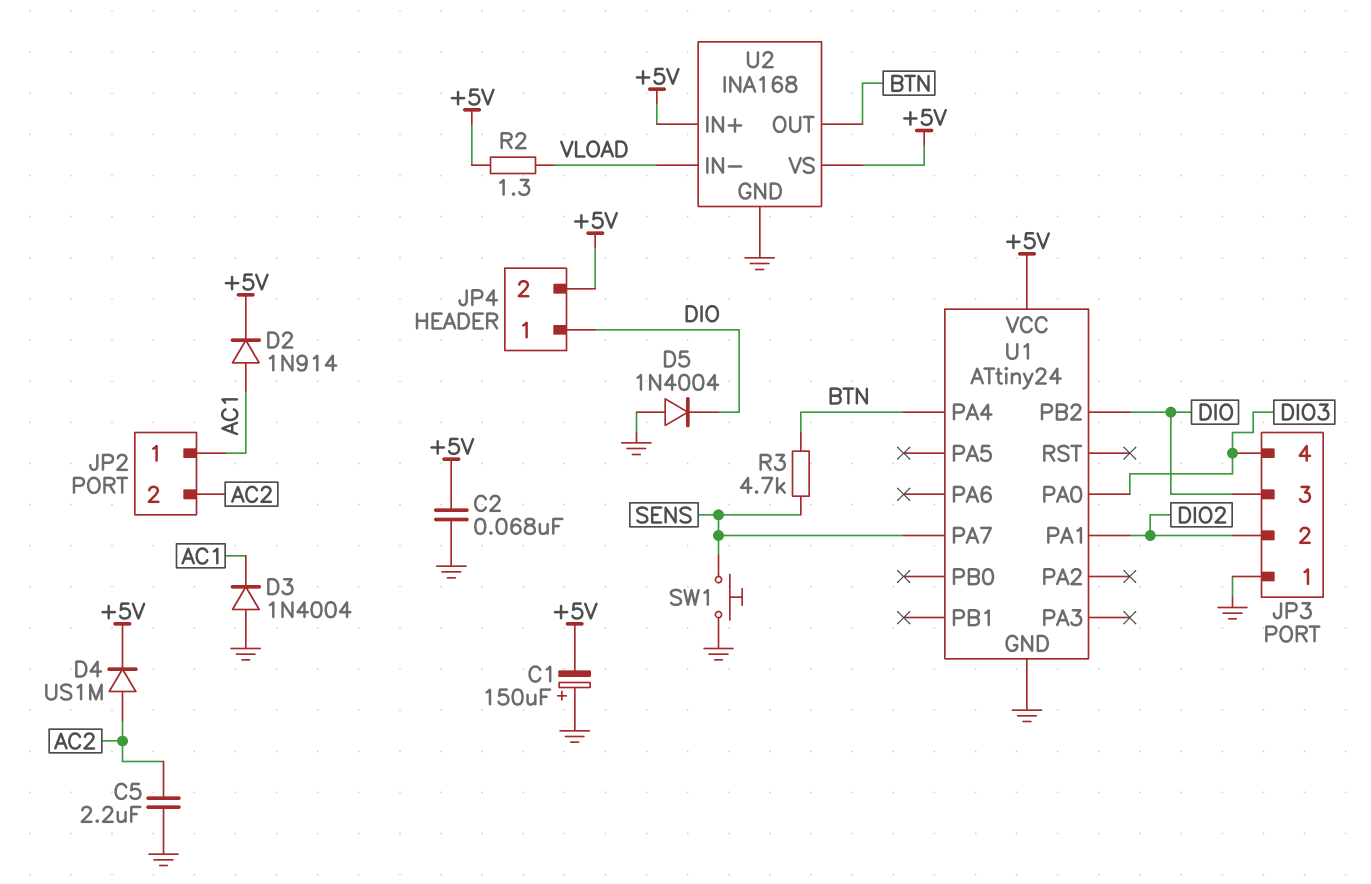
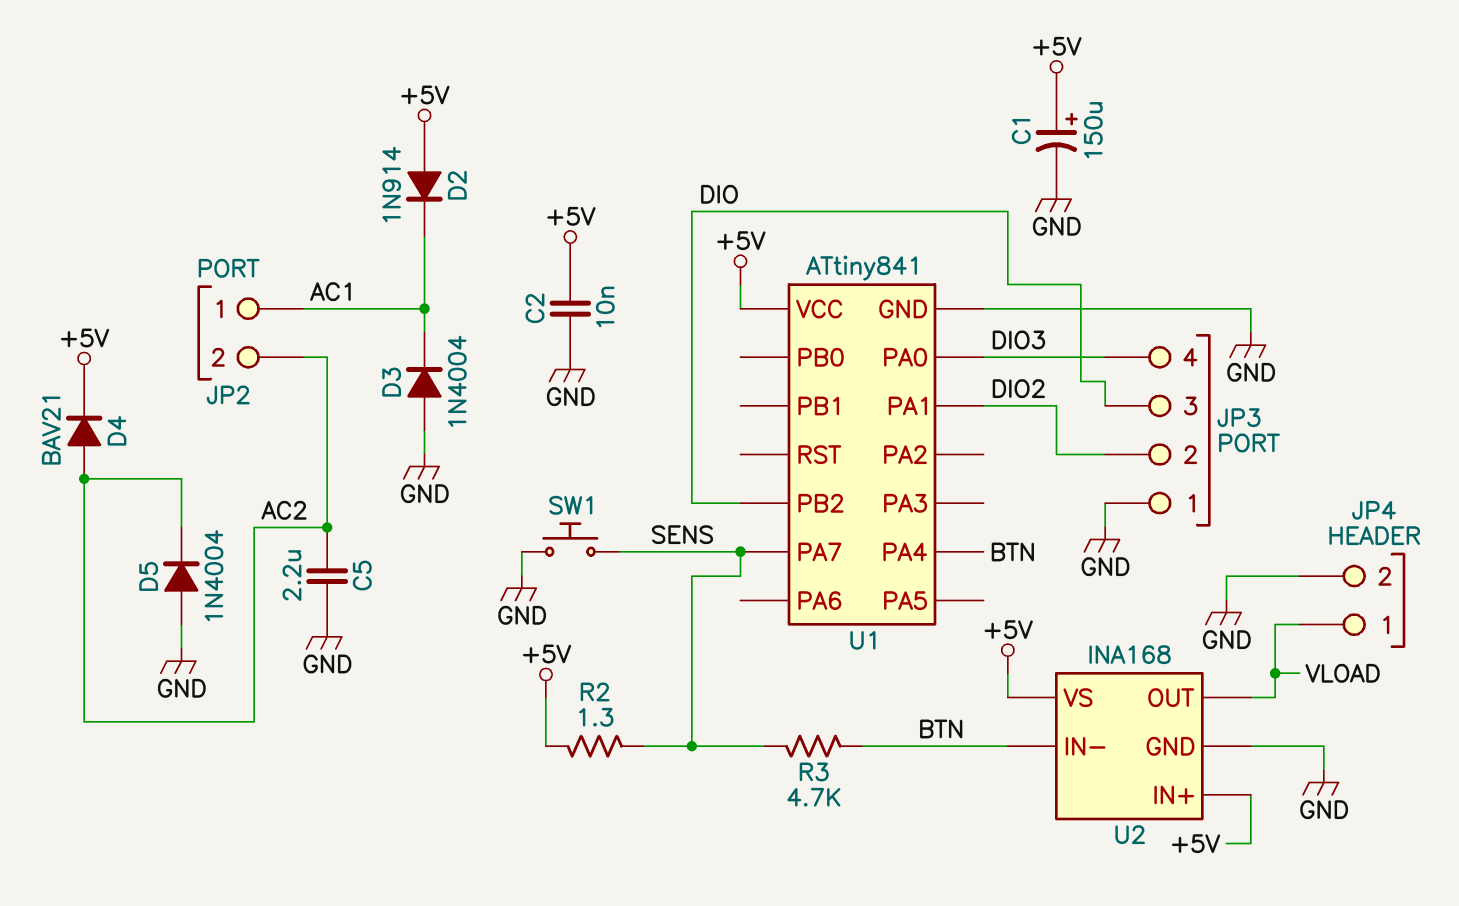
C1: 150uF (plus GND, minus +5V) -> 150uF (plus +5V, minus GND)
C2: 68nF (+5V, GND) -> 10nF (+5V, GND)
D2: diode 1N914 (A AC1, K +5V) -> diode 1N914 (A +5V, K AC1)
D4: diode US1M (A AC2, K +5V) -> diode BAV21 (A AC2, K +5V)
D5: diode 1N4004 (A GND, K DIO) -> diode 1N4004 (A GND, K AC2)
JP4 pin 1: DIO -> VLOAD
JP4 pin 2: +5V -> GND
R2: 1.3 (+5V, VLOAD) -> 1.3 (+5V, SENS)
U1: ATtiny24 -> ATtiny841
U2 pin IN-: VLOAD -> BTN
U2 pin OUT: BTN -> VLOAD

